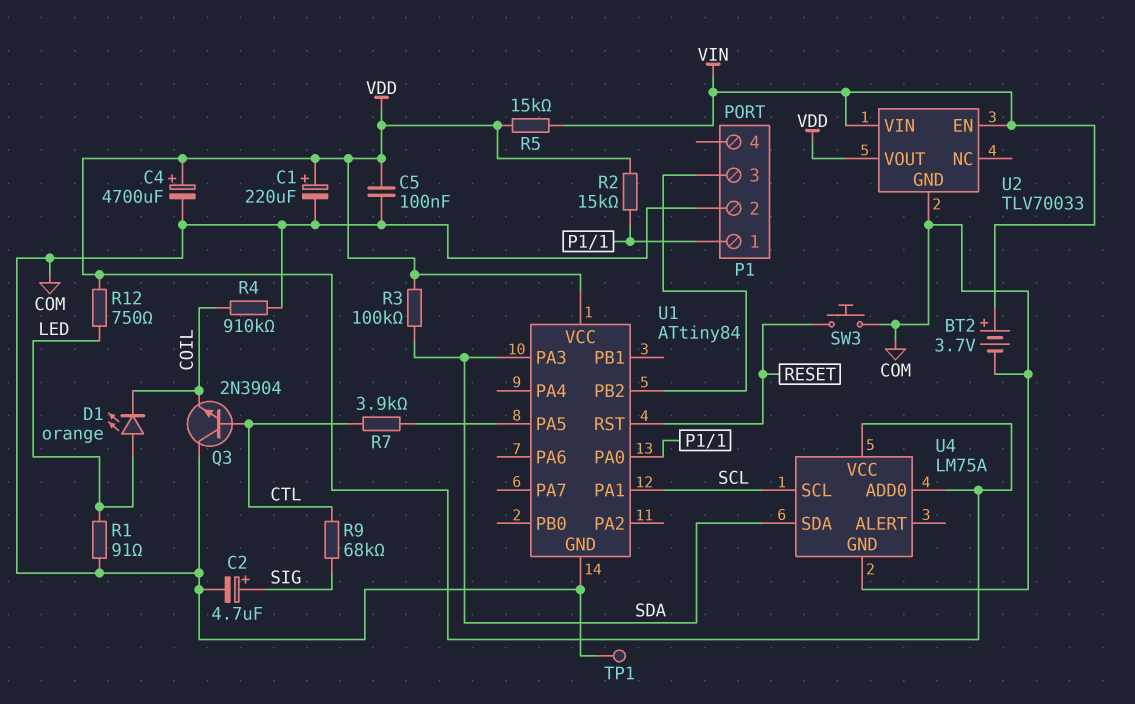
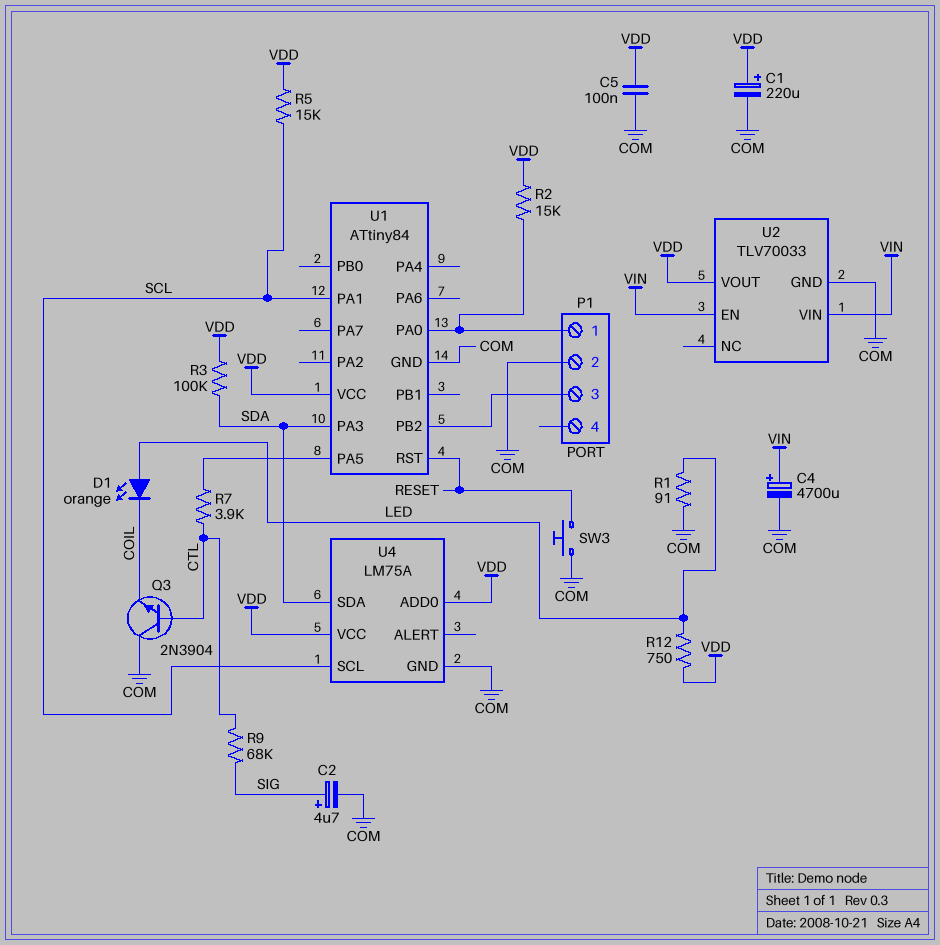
BT2: 3.7V (plus VIN, minus COM) -> none
C4: 4700uF (plus VDD, minus COM) -> 4700uF (plus VIN, minus COM)
R4: 910k (COIL, COM) -> none
R5: 15k (VDD, VIN) -> 15k (SCL, VDD)
TP1: test point (COM) -> none

